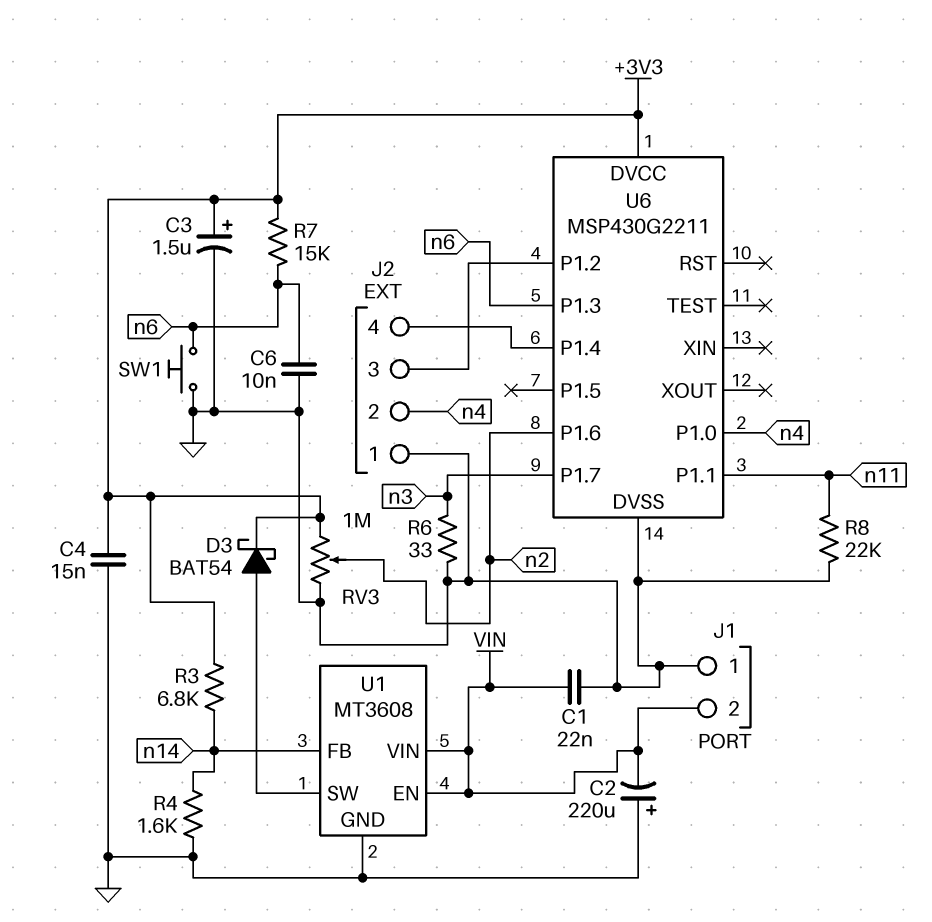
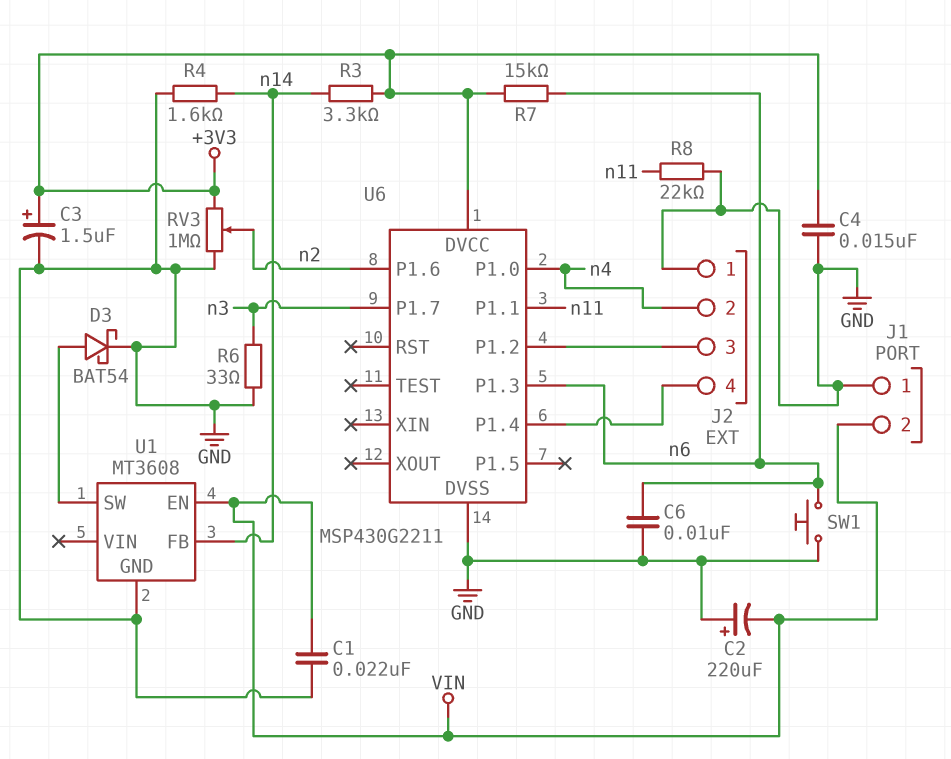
D3: schottky BAT54 (A U1/SW, K +3V3) -> schottky BAT54 (A U1/SW, K GND)
R3: 6.8k (+3V3, n14) -> 3.3k (+3V3, n14)
U1 pin VIN: VIN -> none

